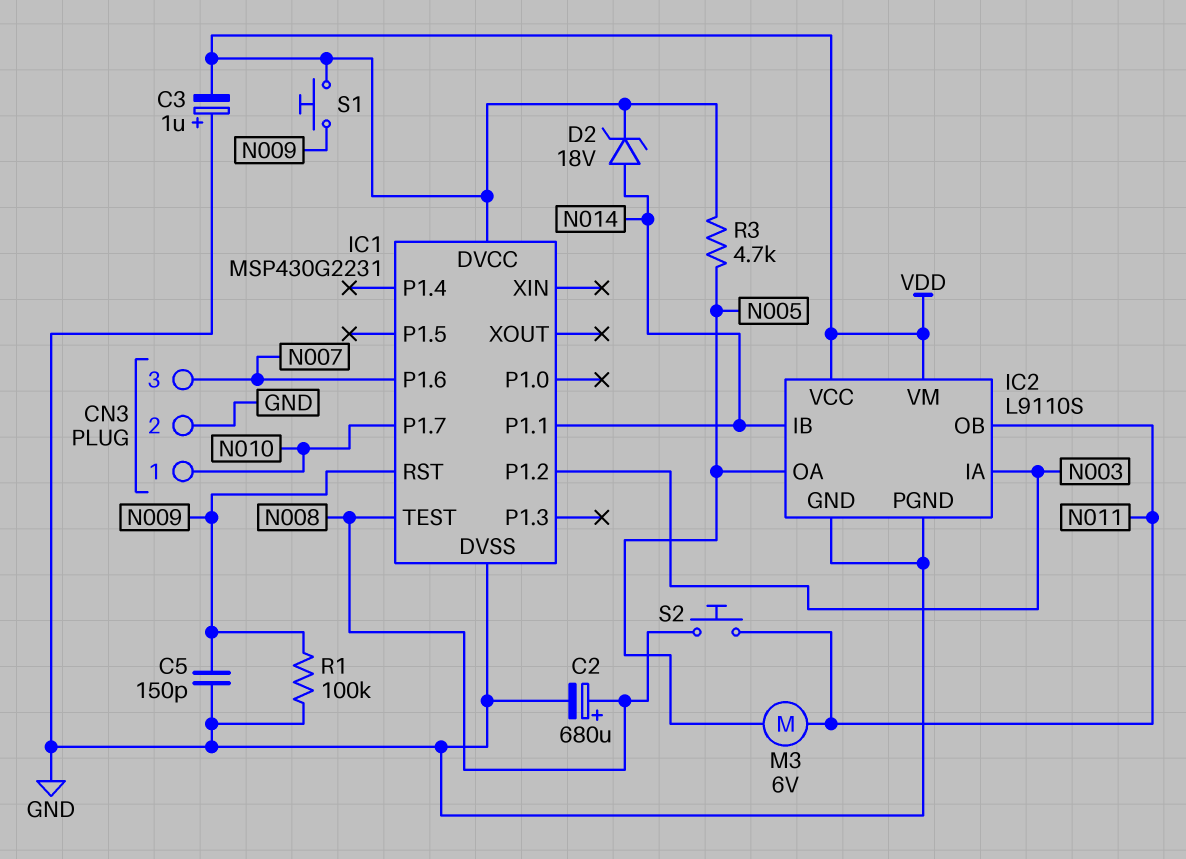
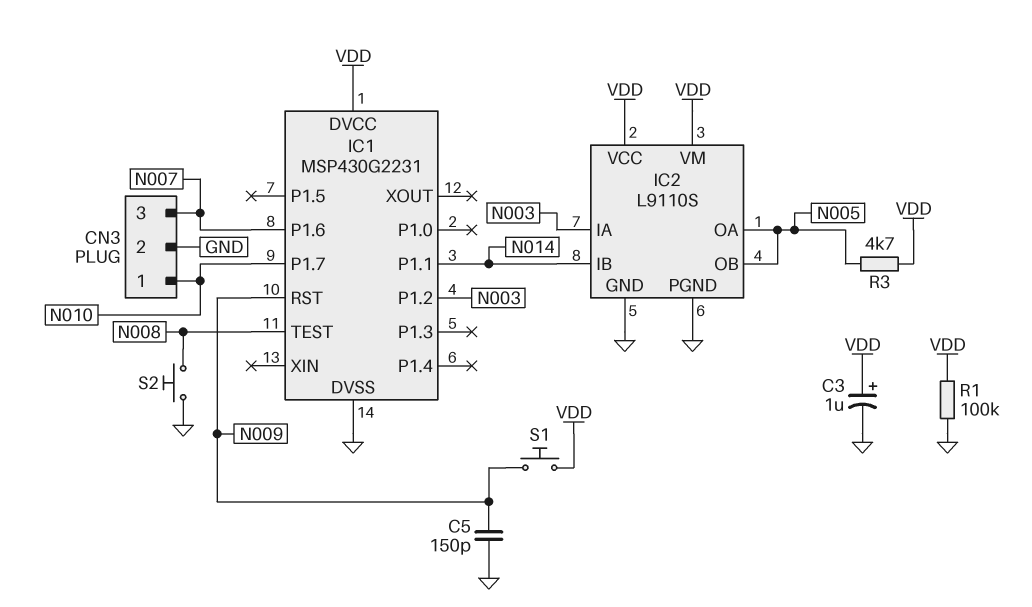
C2: 680uF (plus N008, minus GND) -> none
C3: 1uF (plus GND, minus VDD) -> 1uF (plus VDD, minus GND)
D2: zener 18V (A N014, K VDD) -> none
IC2 pin OB: N011 -> N005
M3: motor 6V (N005, N011) -> none
R1: 100k (GND, N009) -> 100k (GND, VDD)
S2: button (N008, N011) -> button (GND, N008)

